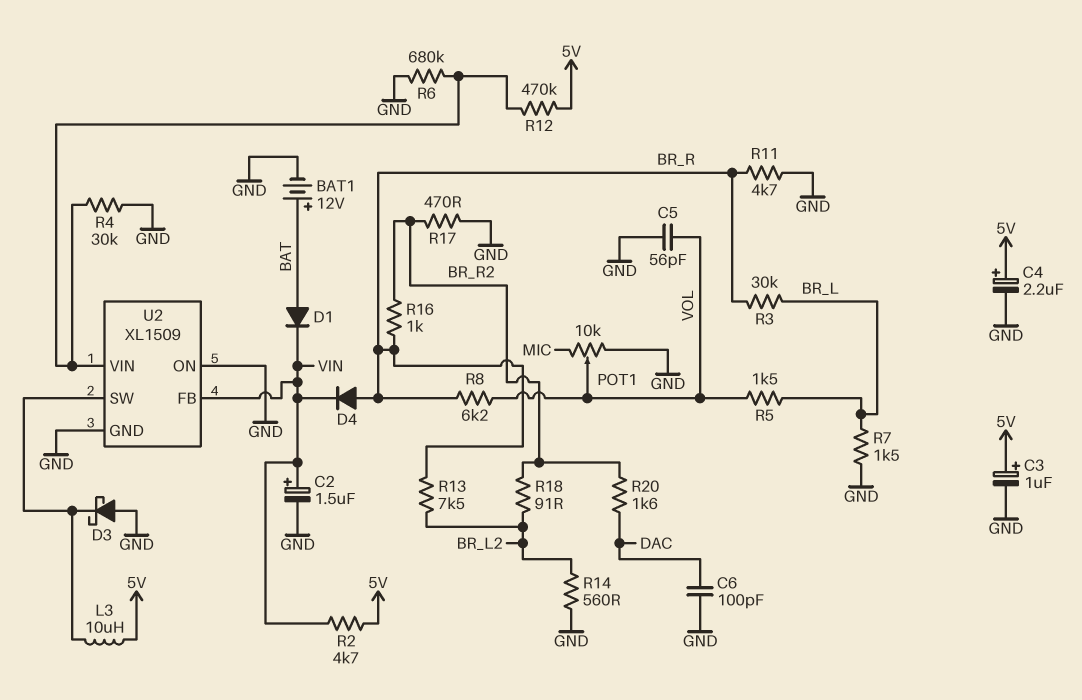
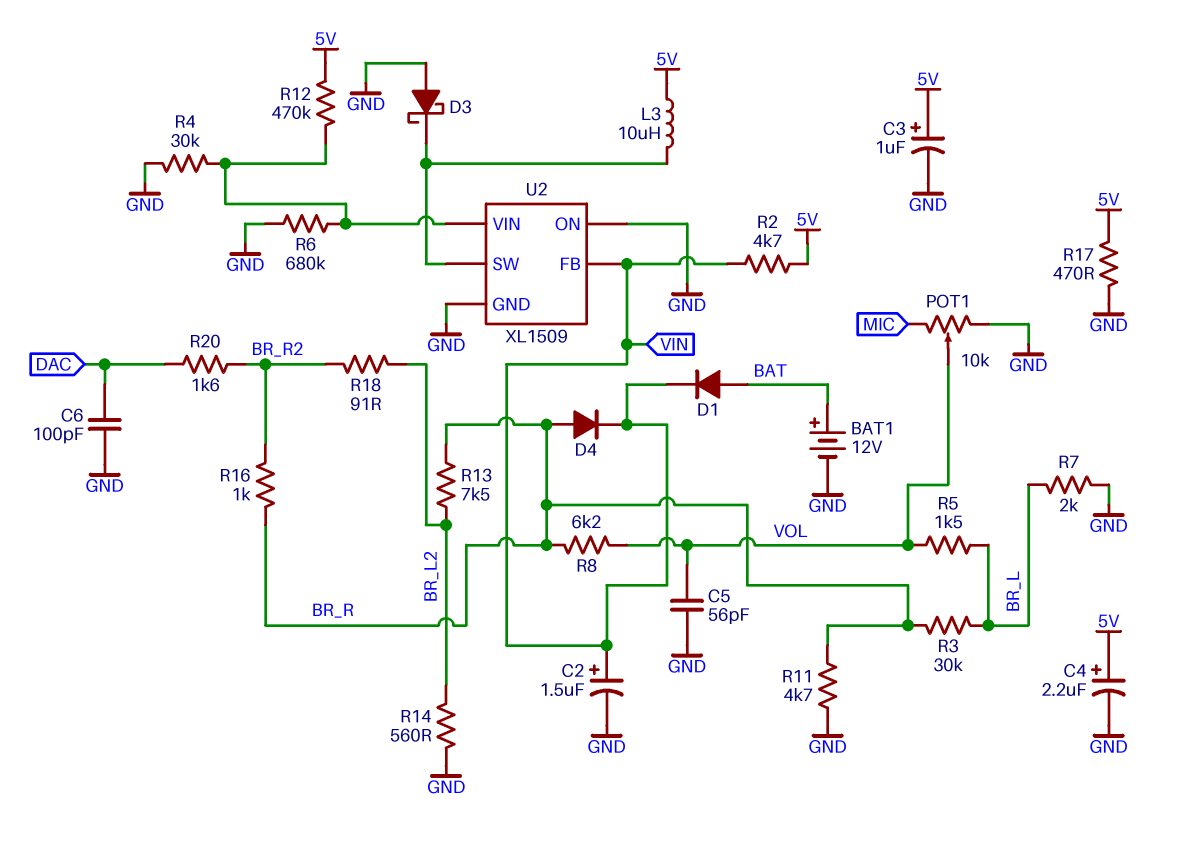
R7: 1.5k (BR_L, GND) -> 2k (BR_L, GND)
R17: 470 (BR_R2, GND) -> 470 (5V, GND)

